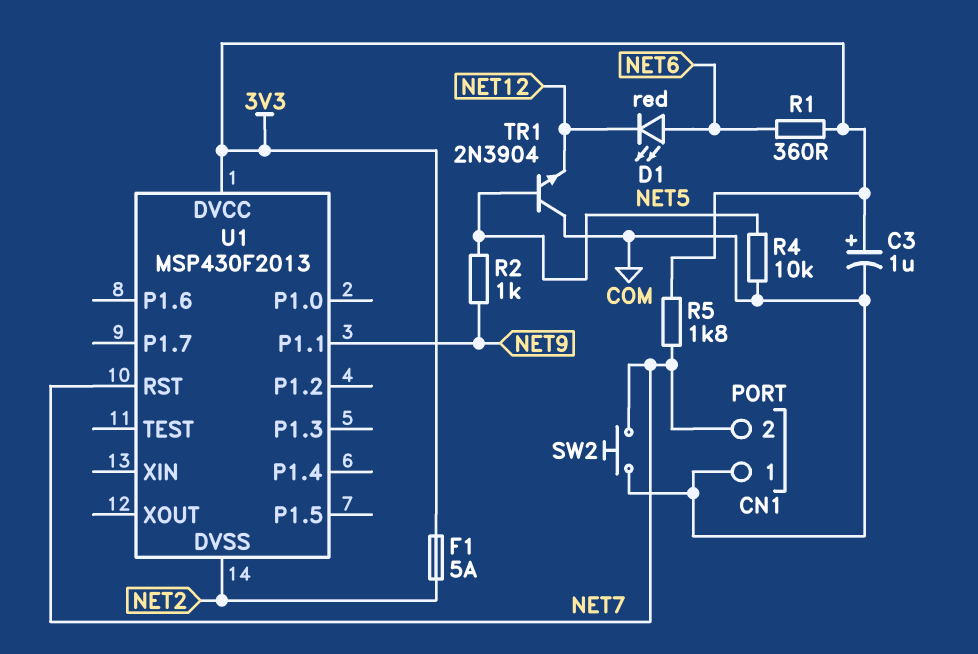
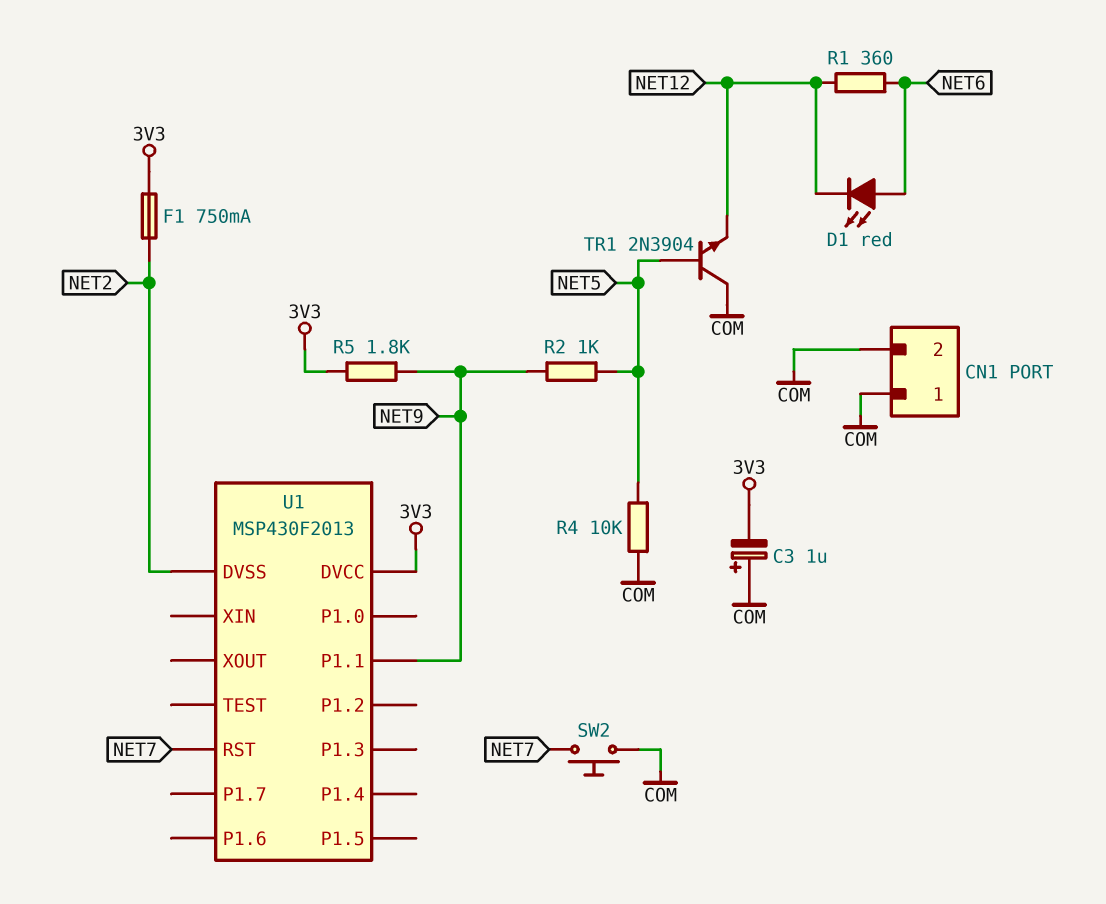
C3: 1uF (plus 3V3, minus COM) -> 1uF (plus COM, minus 3V3)
CN1 pin 2: NET7 -> COM
F1: 5A (3V3, NET2) -> 750mA (3V3, NET2)
R1: 360 (3V3, NET6) -> 360 (NET6, NET12)
R5: 1.8k (3V3, NET7) -> 1.8k (3V3, NET9)

